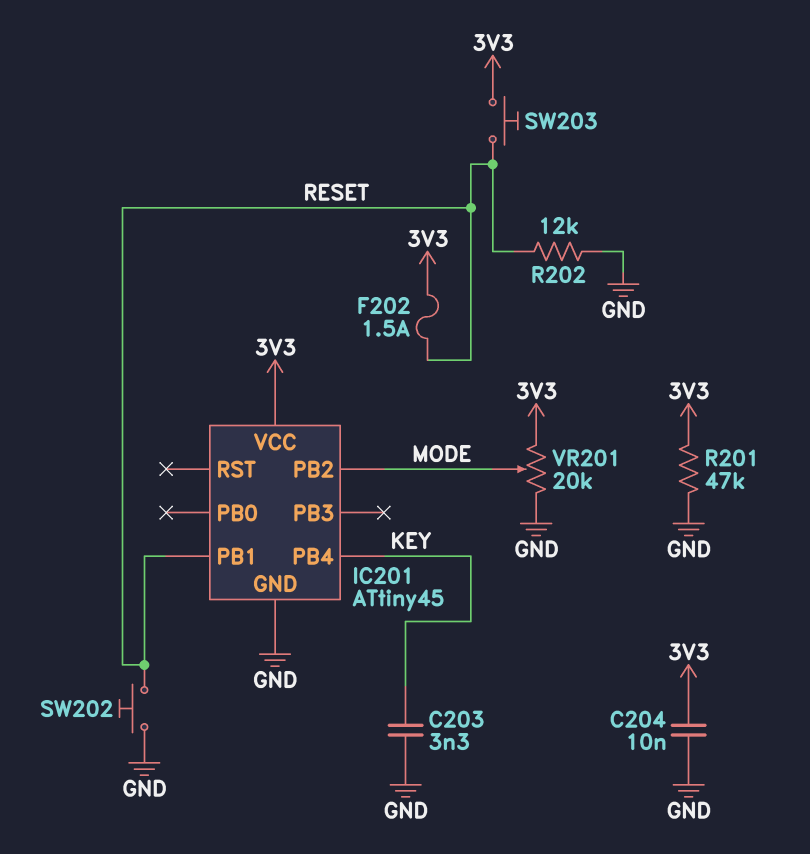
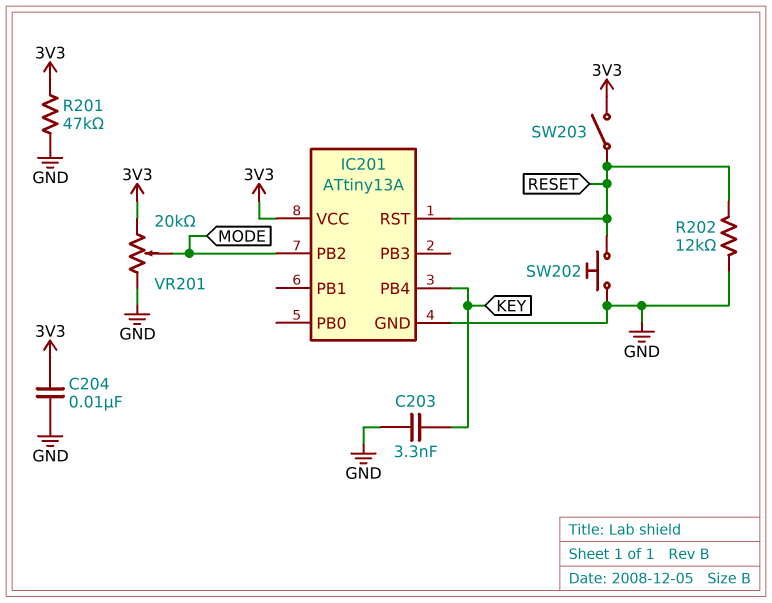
F202: 1.5A (3V3, RESET) -> none
IC201: ATtiny45 -> ATtiny13A
IC201 pin PB1: RESET -> none
IC201 pin RST: none -> RESET
SW203: button (3V3, RESET) -> switch (3V3, RESET)

